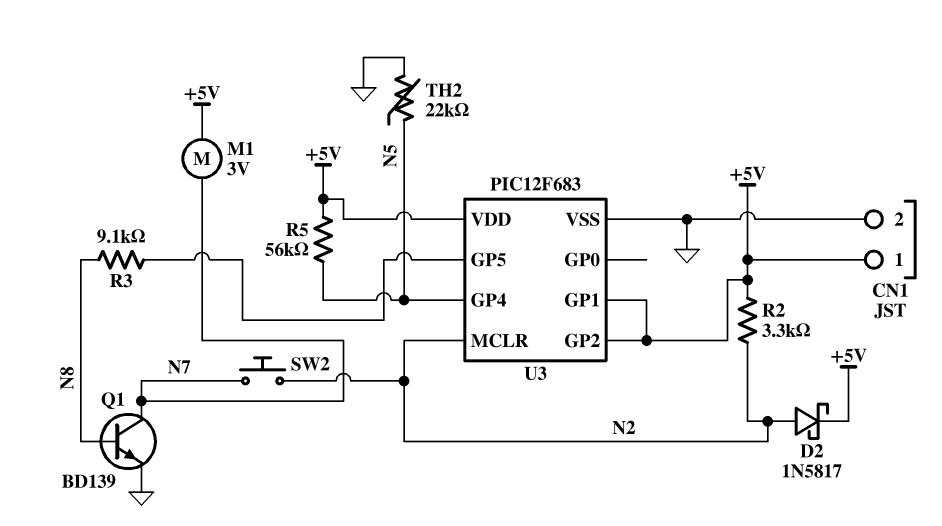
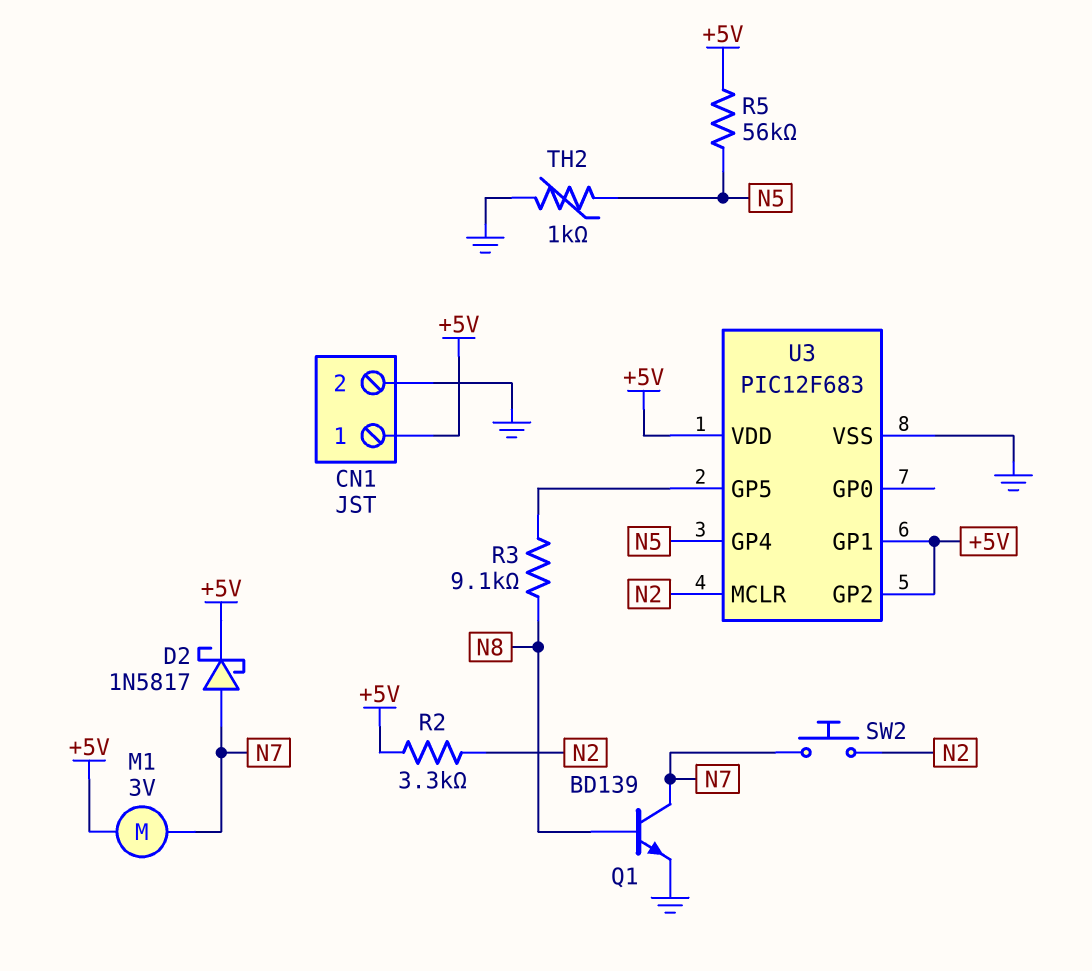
D2: schottky 1N5817 (A N2, K +5V) -> schottky 1N5817 (A N7, K +5V)
TH2: 22k (GND, N5) -> 1k (GND, N5)

